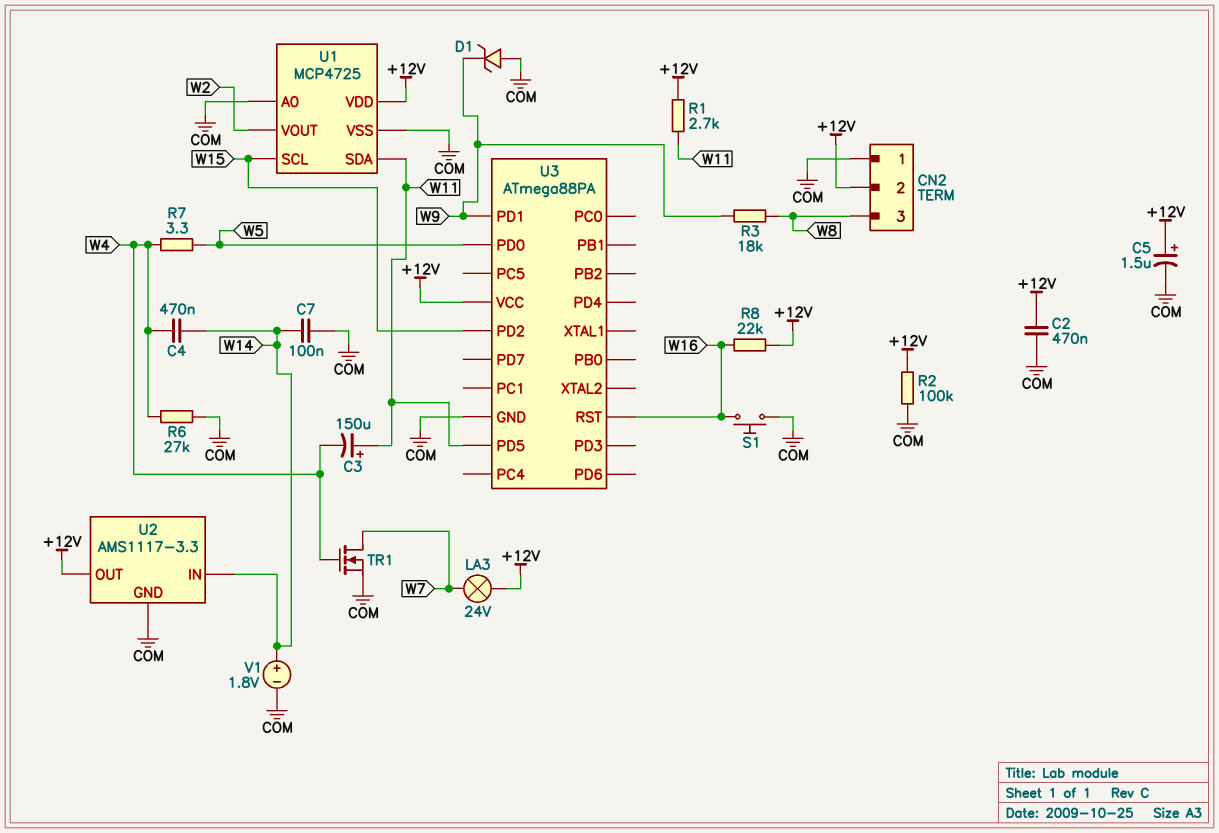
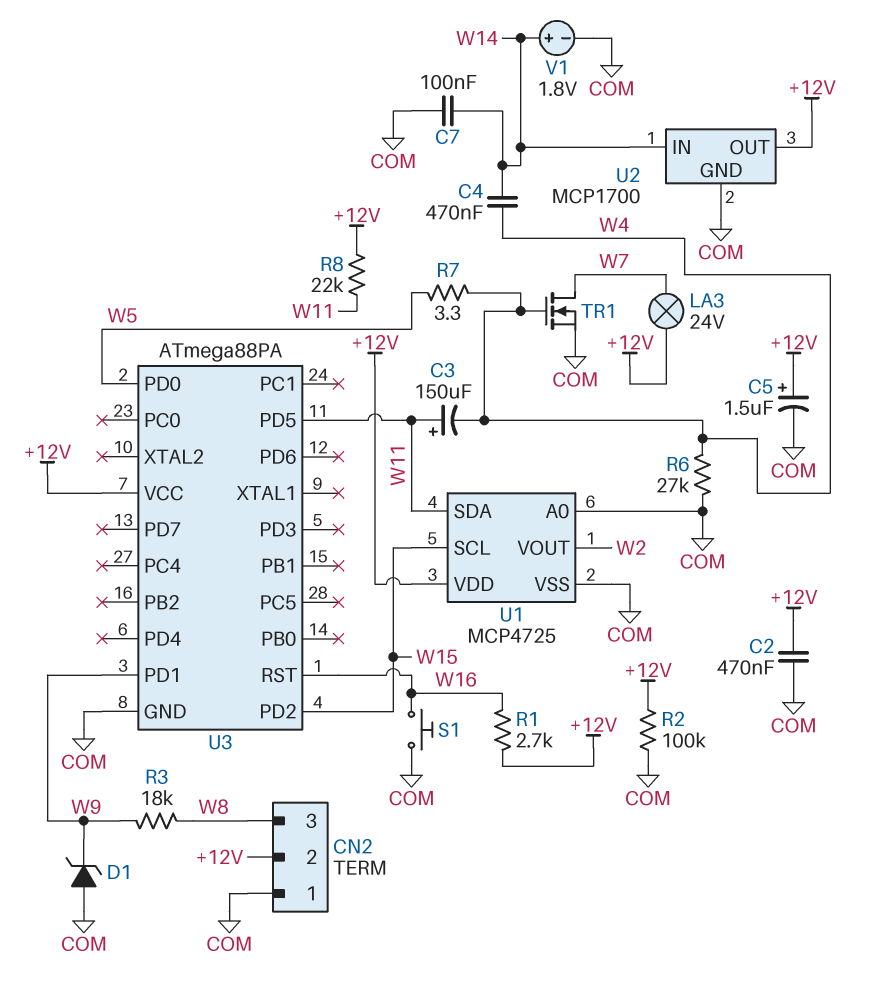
R1: 2.7k (+12V, W11) -> 2.7k (+12V, W16)
R8: 22k (+12V, W16) -> 22k (+12V, W11)
U2: AMS1117-3.3 -> MCP1700

